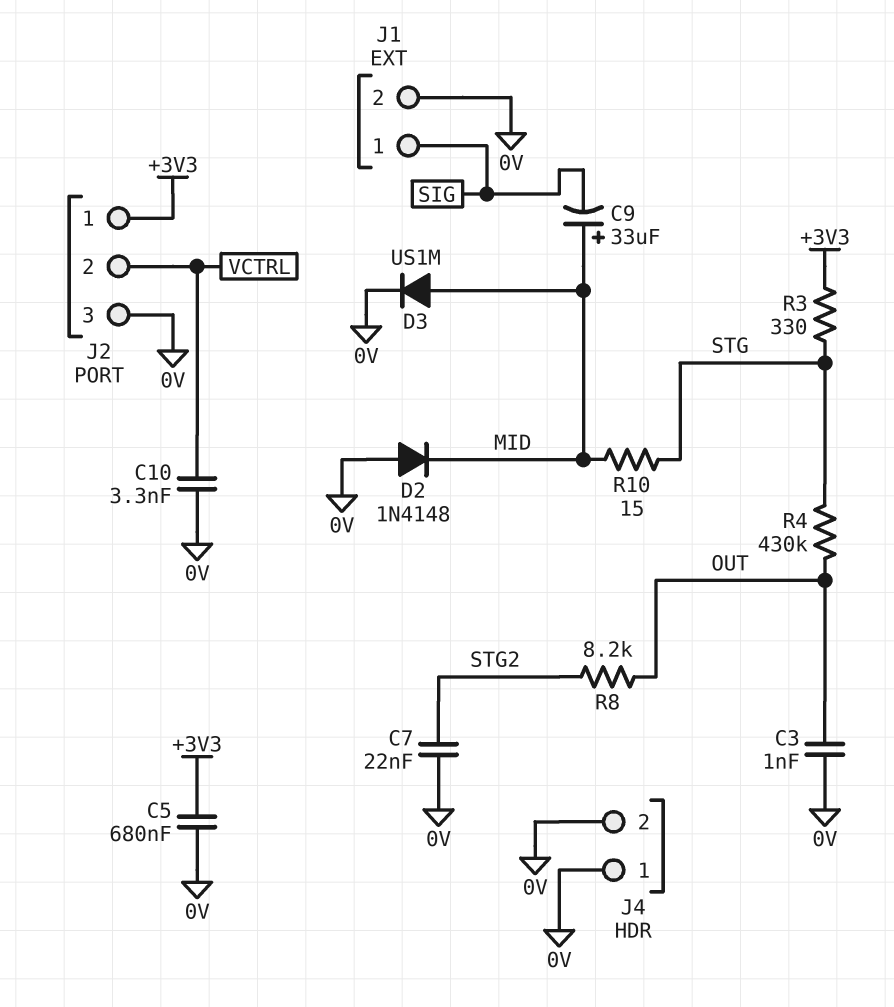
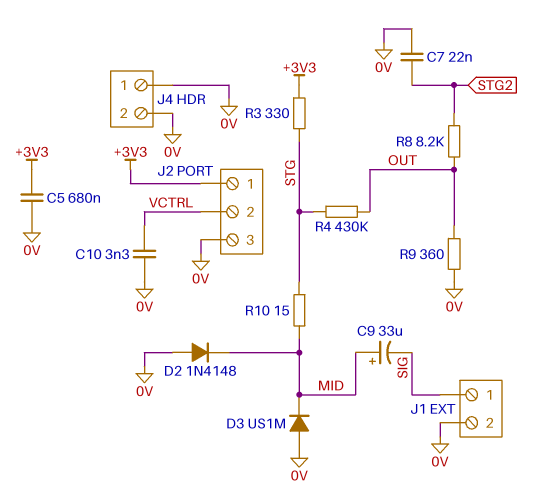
C3: 1nF (0V, OUT) -> none
D3: diode US1M (A MID, K 0V) -> diode US1M (A 0V, K MID)
R9: none -> 360 (0V, OUT)

